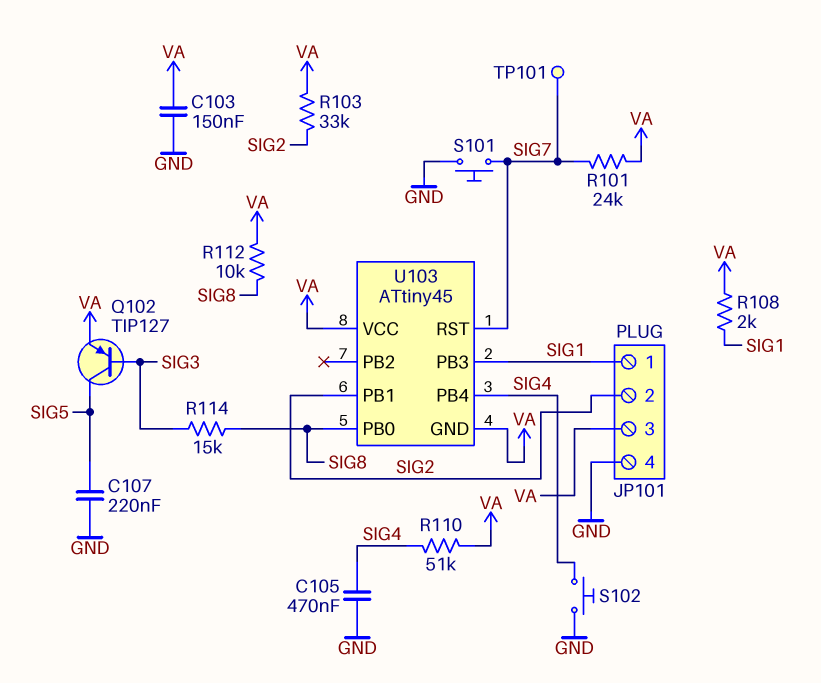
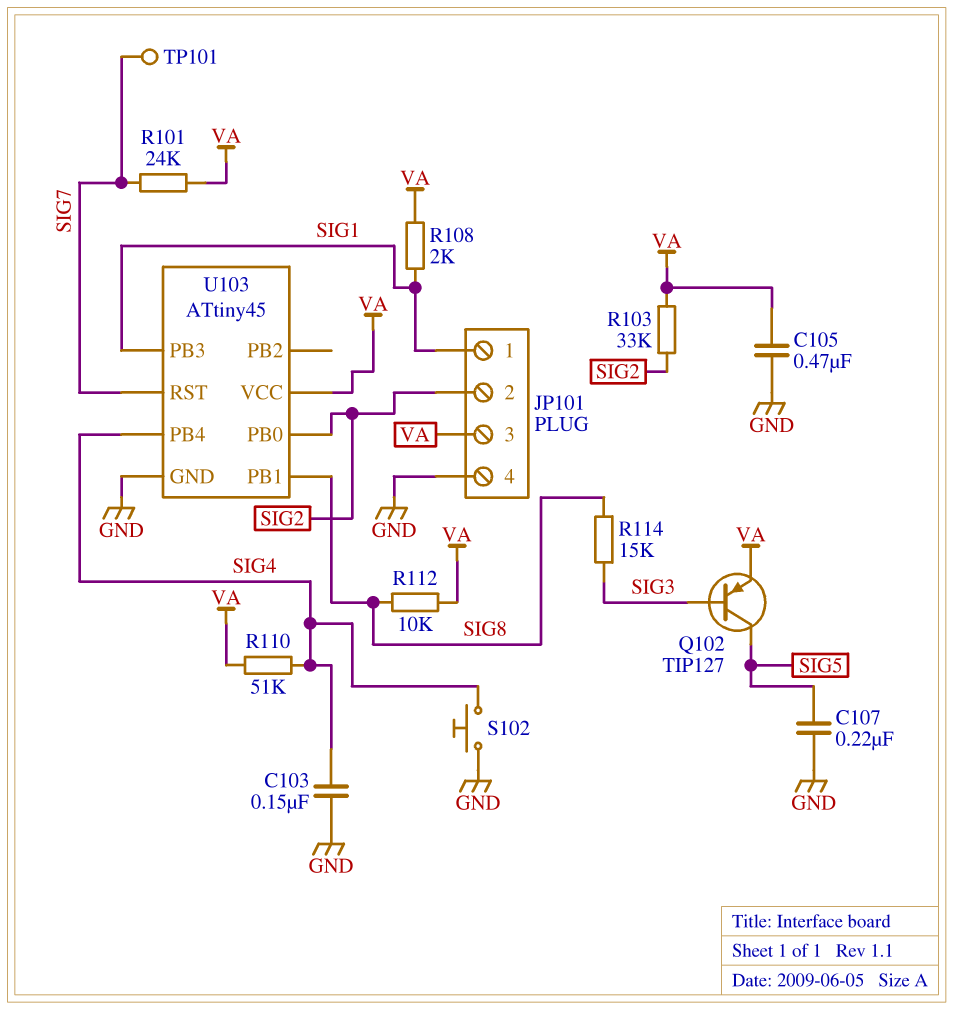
C103: 150nF (GND, VA) -> 150nF (GND, SIG4)
C105: 470nF (GND, SIG4) -> 470nF (GND, VA)
S101: button (GND, SIG7) -> none
U103 pin GND: VA -> GND
U103 pin PB0: SIG8 -> SIG2
U103 pin PB1: SIG2 -> SIG8

